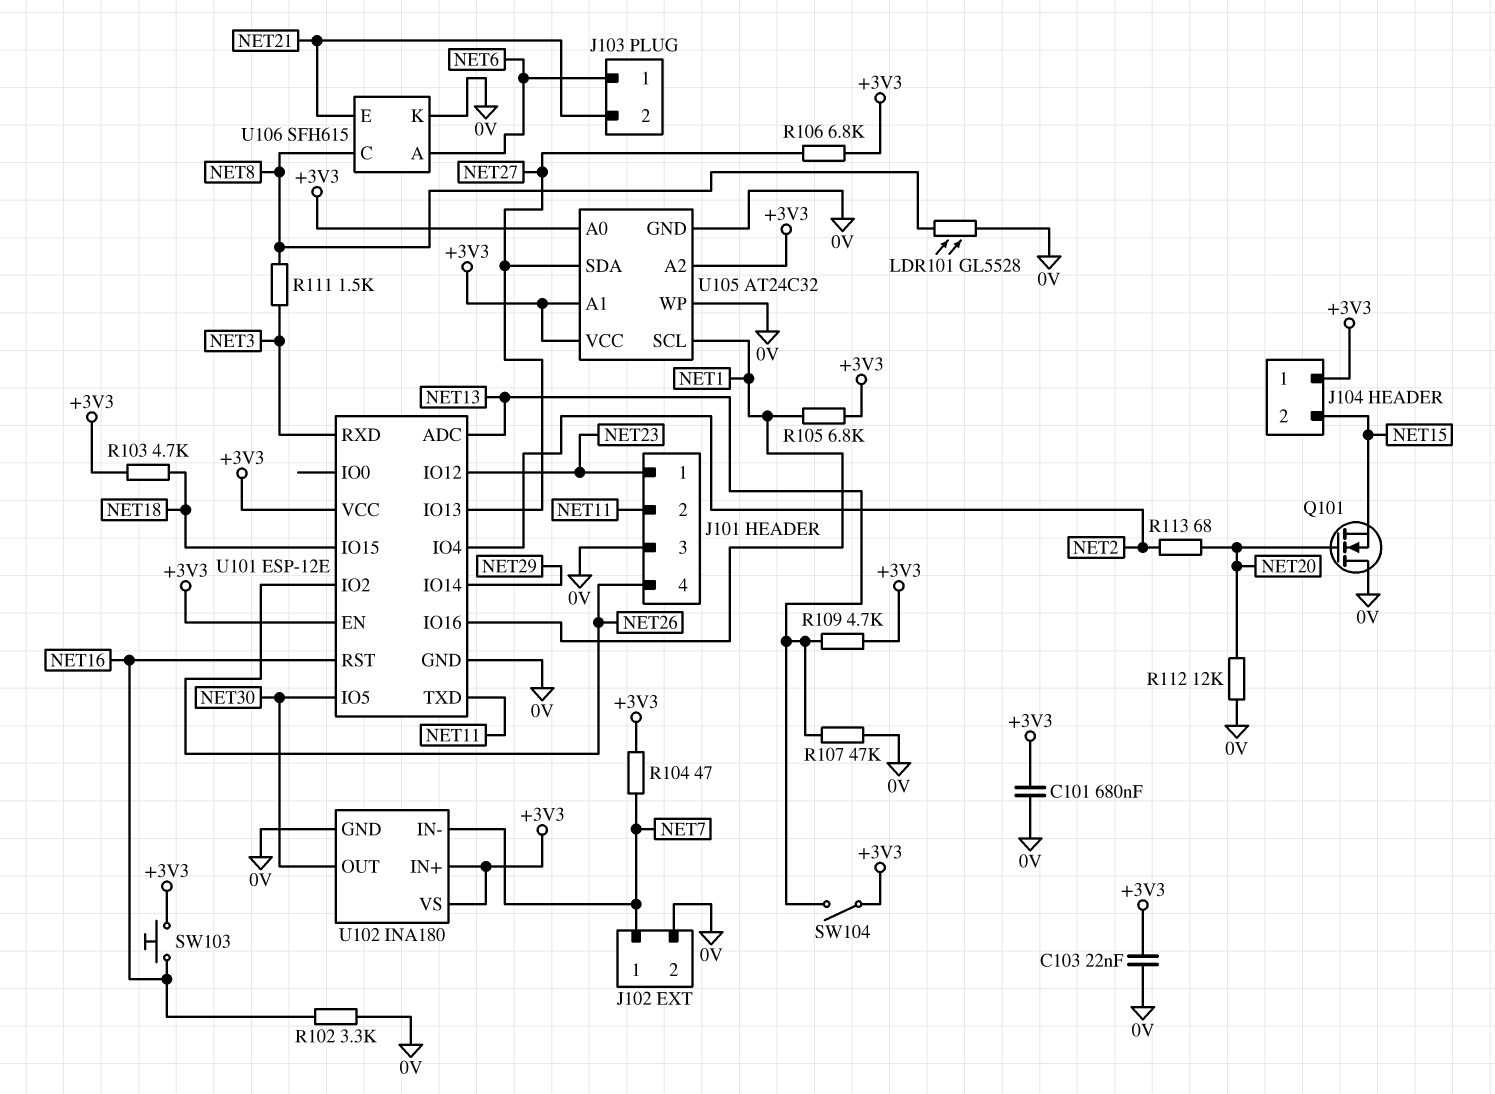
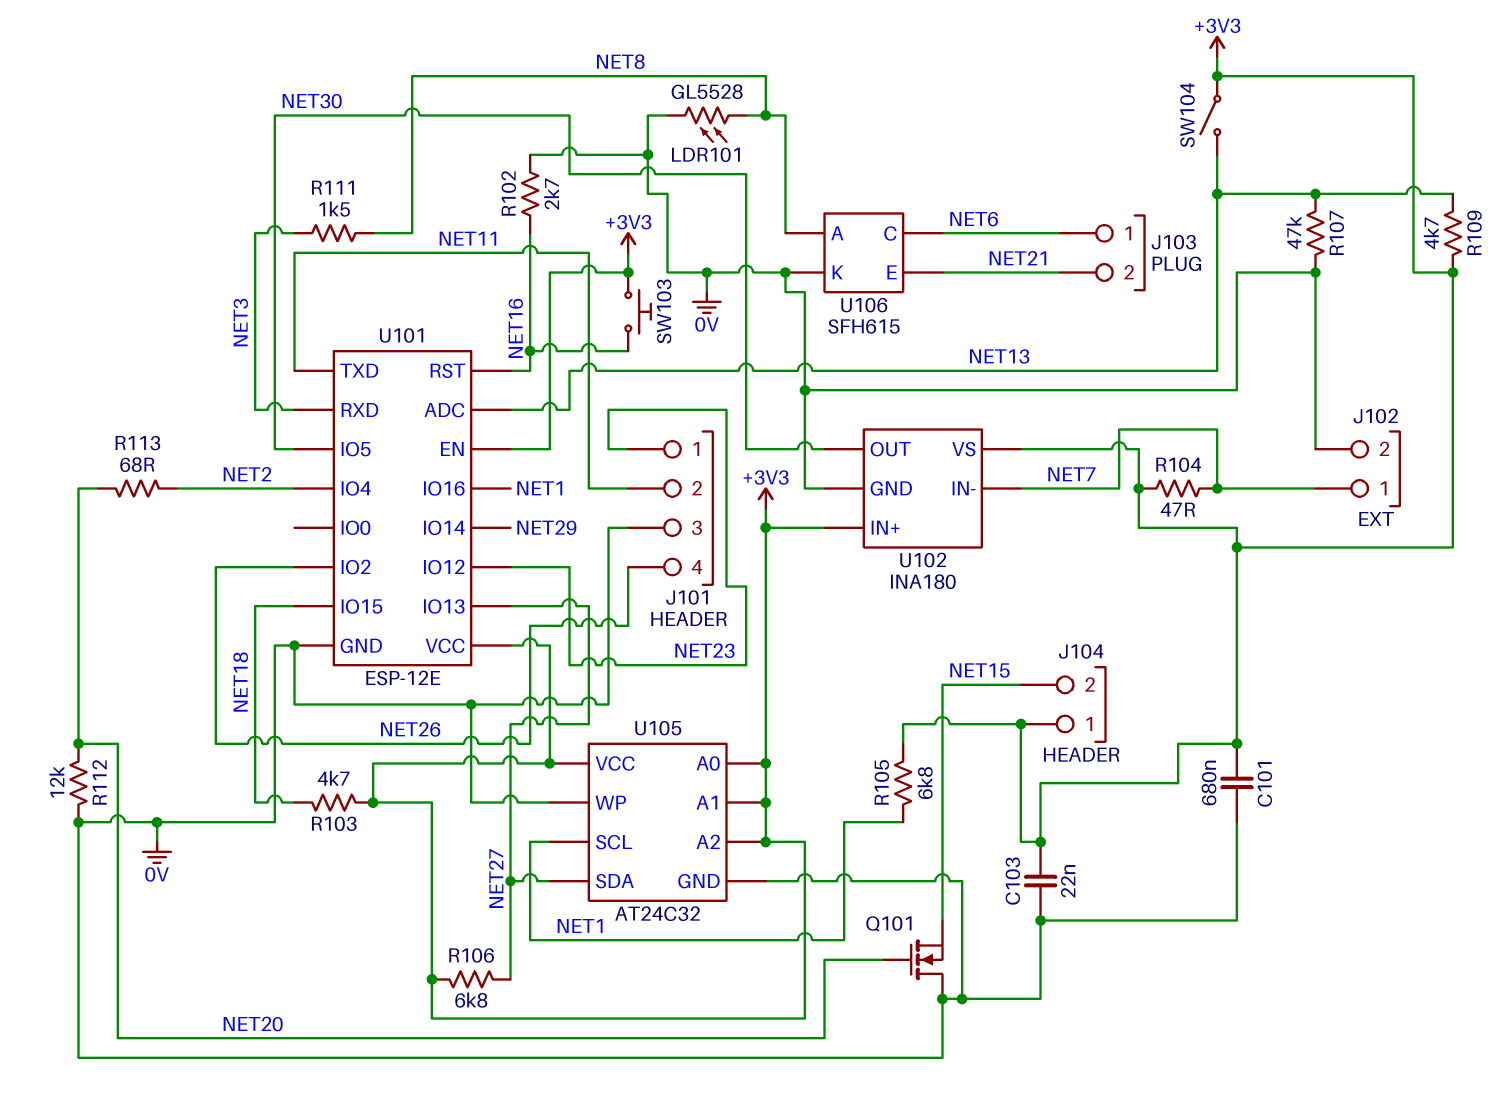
R102: 3.3k (0V, NET16) -> 2.7k (0V, NET16)
U106 pin A: NET6 -> NET8
U106 pin C: NET8 -> NET6

